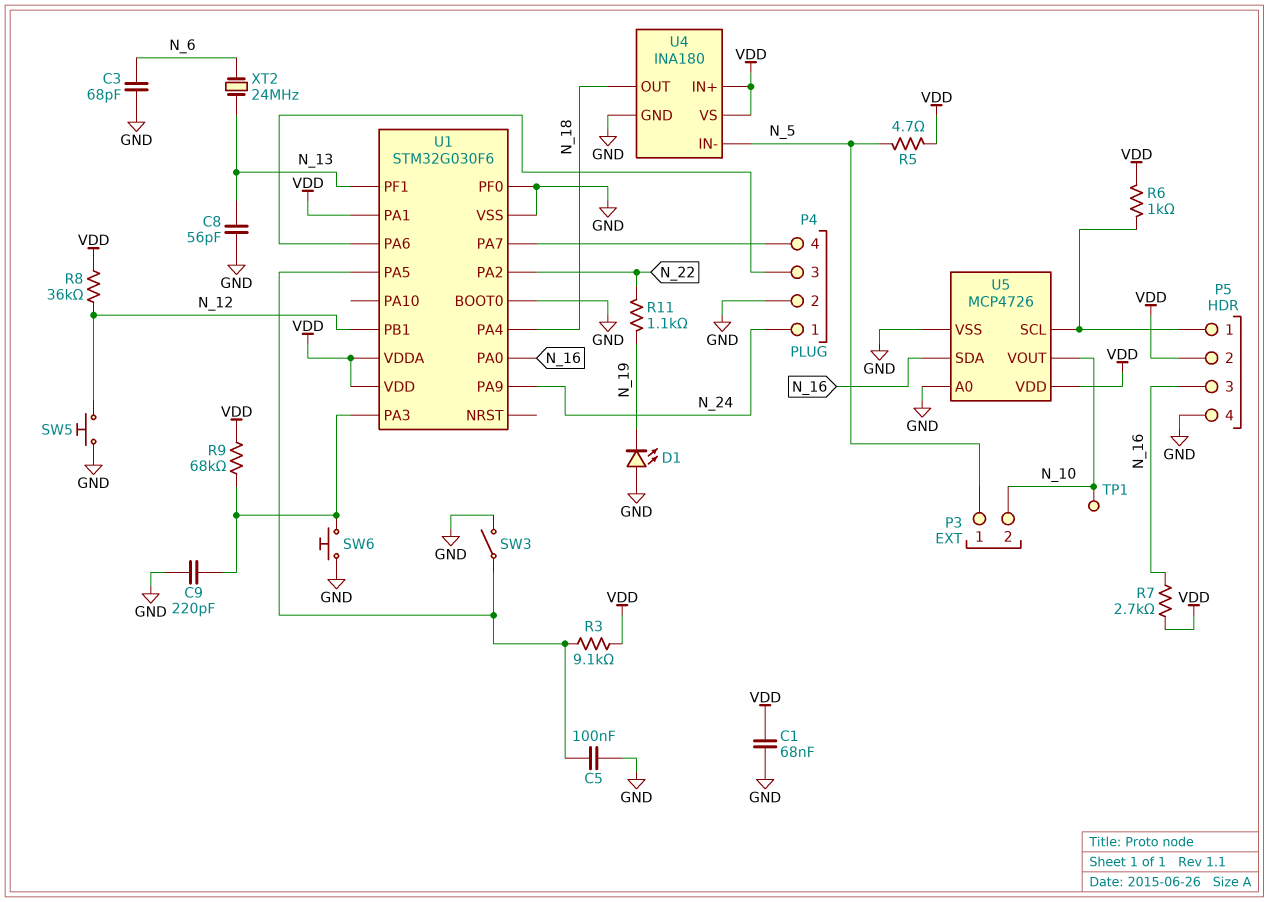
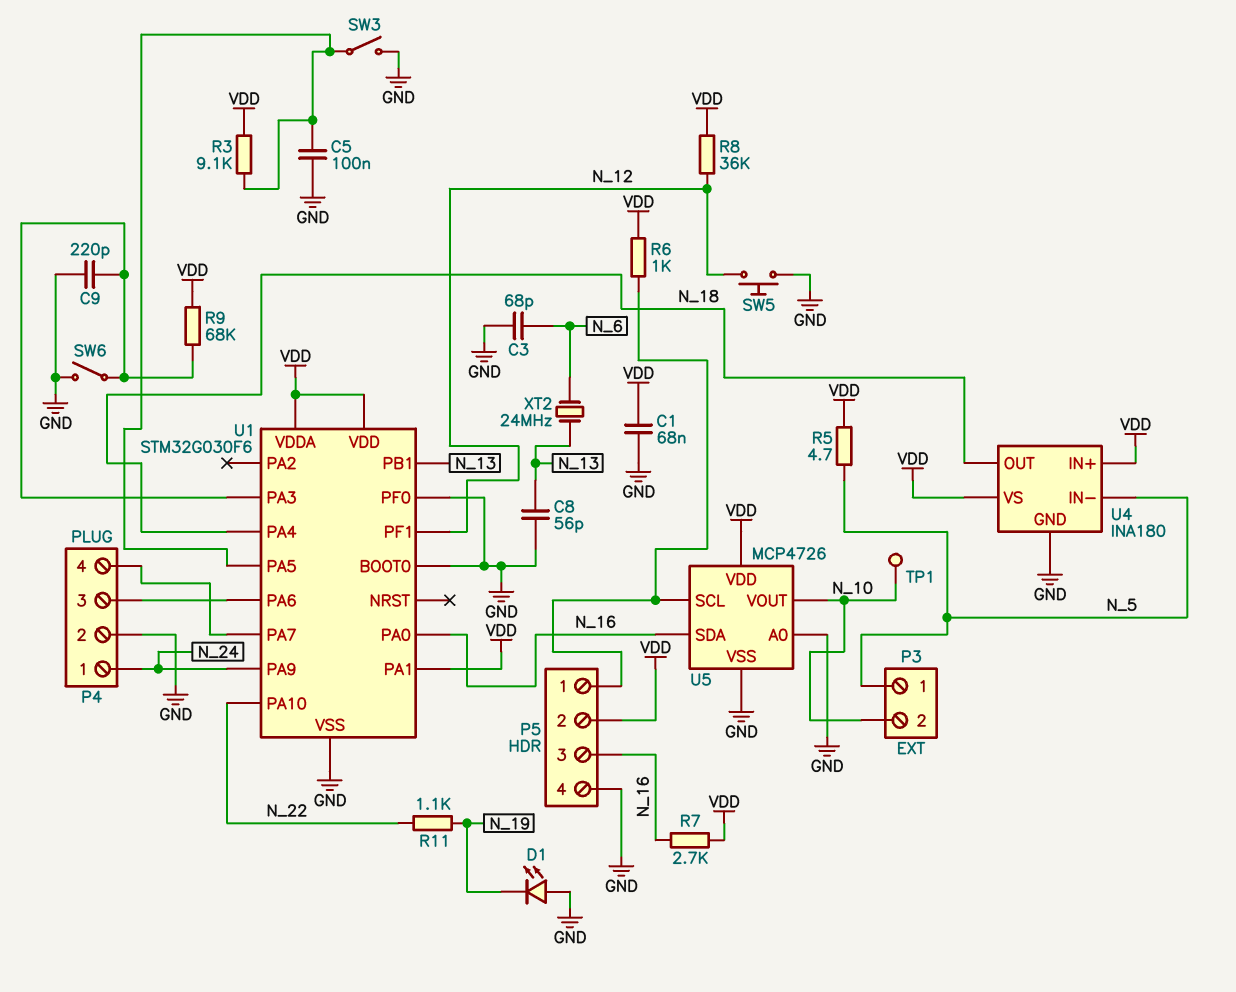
SW6: button (GND, U1/PA3) -> switch (GND, U1/PA3)
U1 pin PA2: N_22 -> none
U1 pin PA10: none -> N_22
U1 pin PB1: N_12 -> N_13
U1 pin PF1: N_13 -> N_12

